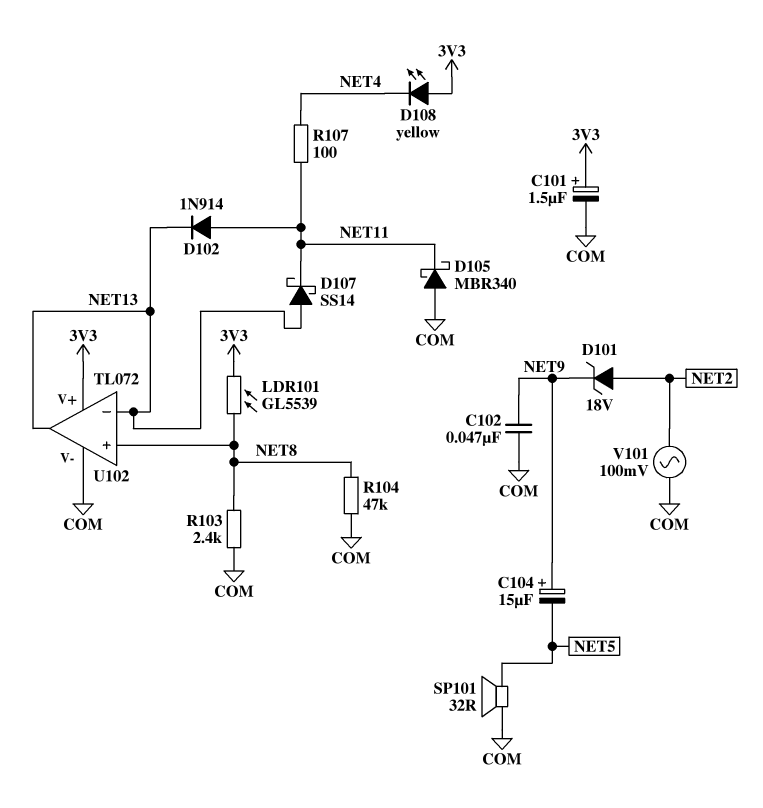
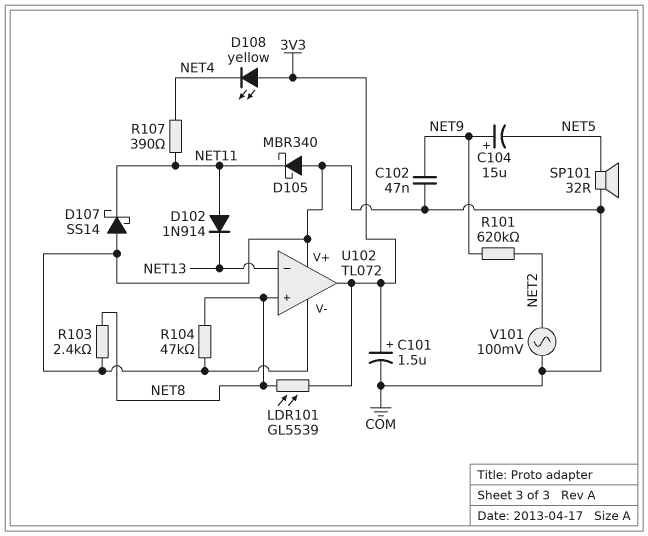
D101: zener 18V (A NET2, K NET9) -> none
D107: schottky SS14 (A NET13, K NET11) -> schottky SS14 (A COM, K NET11)
R101: none -> 620k (NET2, NET9)
R107: 100 (NET4, NET11) -> 390 (NET4, NET11)
U102 pin V+: 3V3 -> COM
U102 pin out: NET13 -> 3V3

